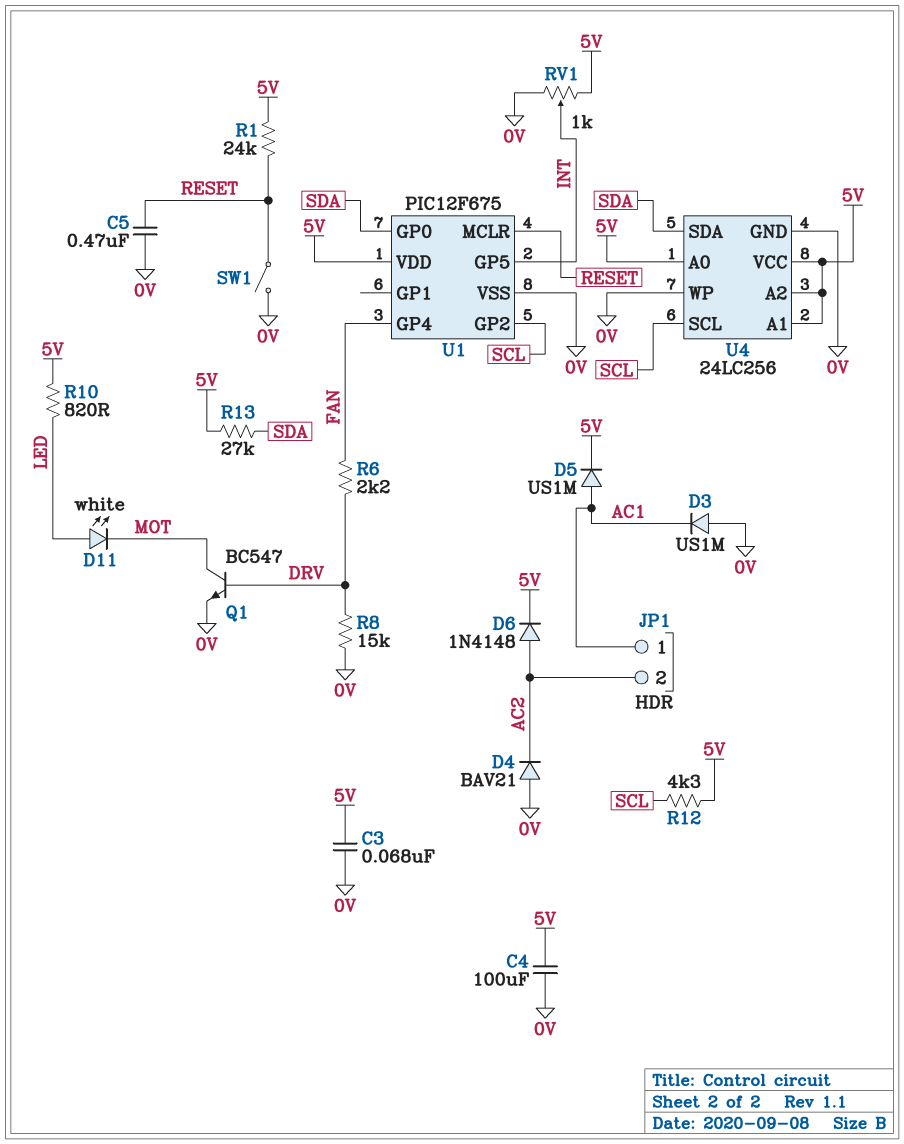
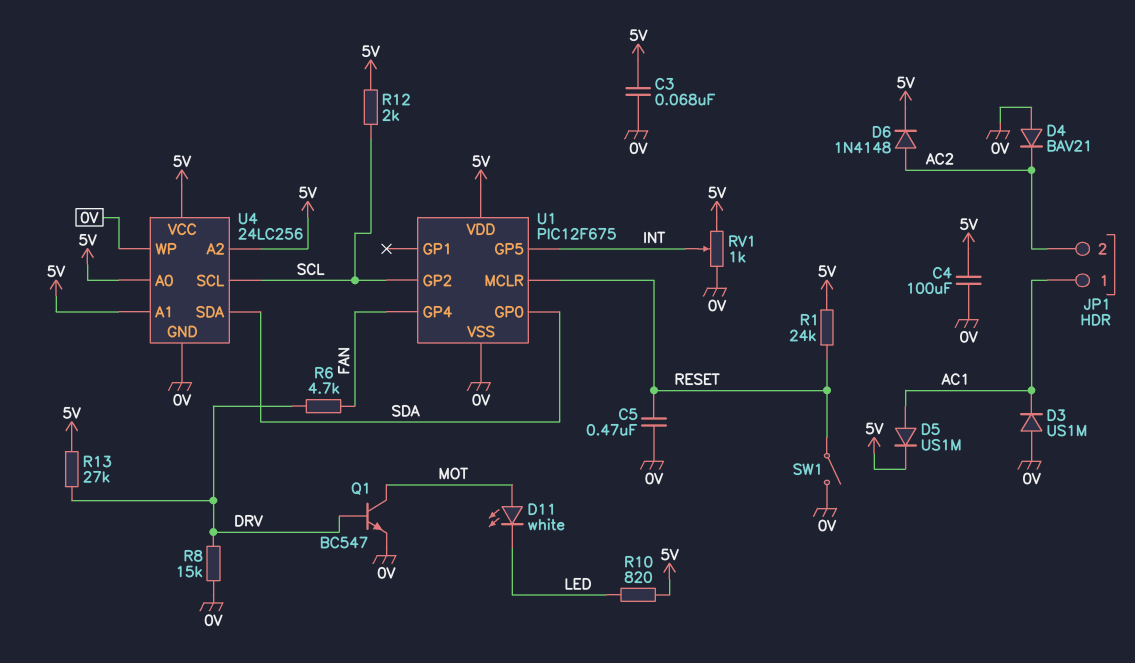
D11: LED white (A LED, K MOT) -> LED white (A MOT, K LED)
R6: 2.2k (DRV, FAN) -> 4.7k (DRV, FAN)
R12: 4.3k (5V, SCL) -> 2k (5V, SCL)
R13: 27k (5V, SDA) -> 27k (5V, DRV)

